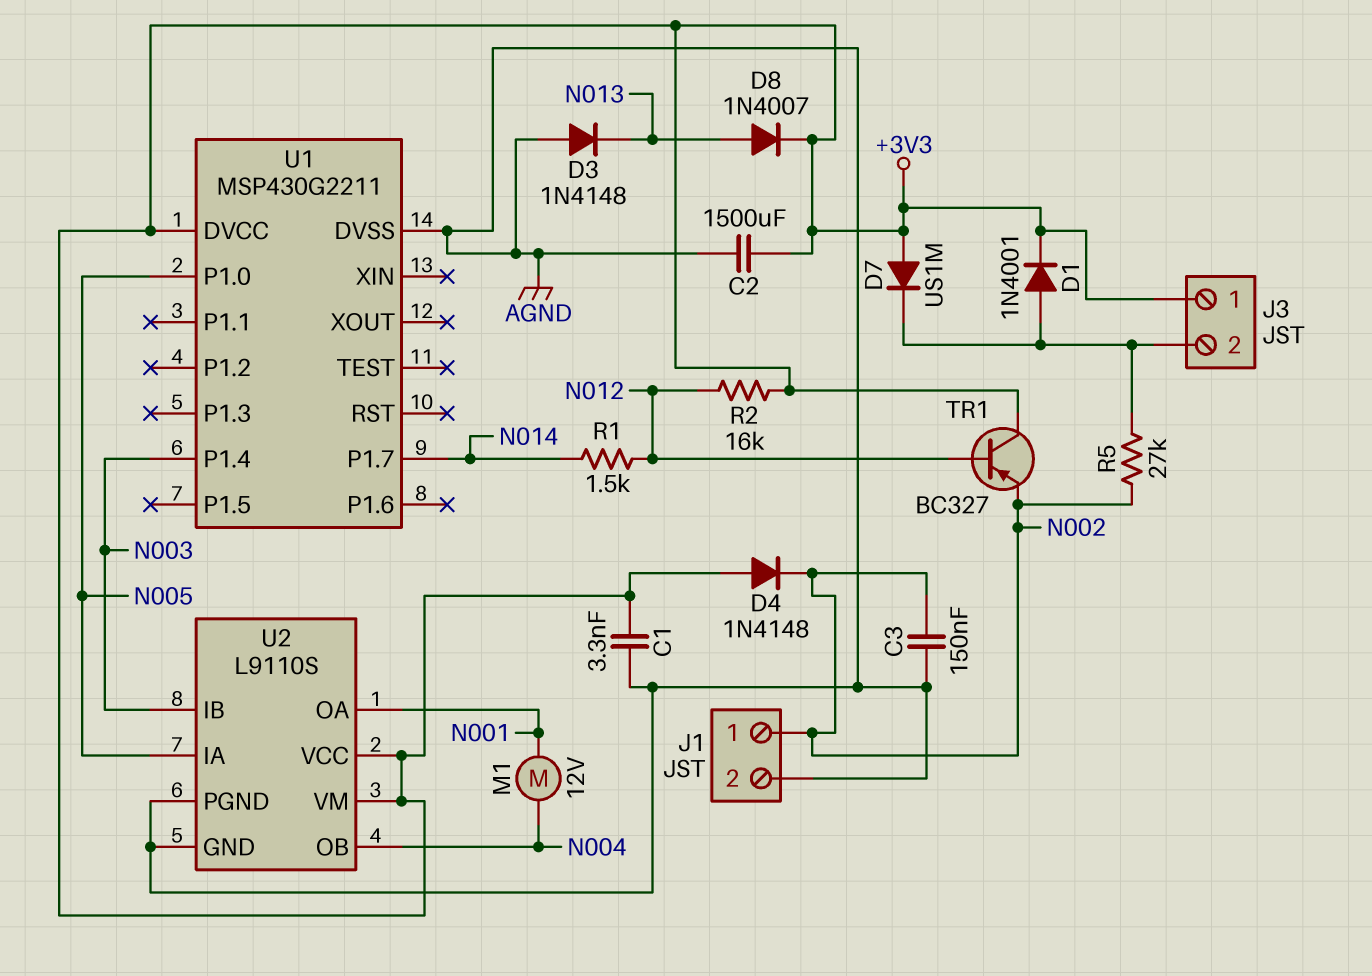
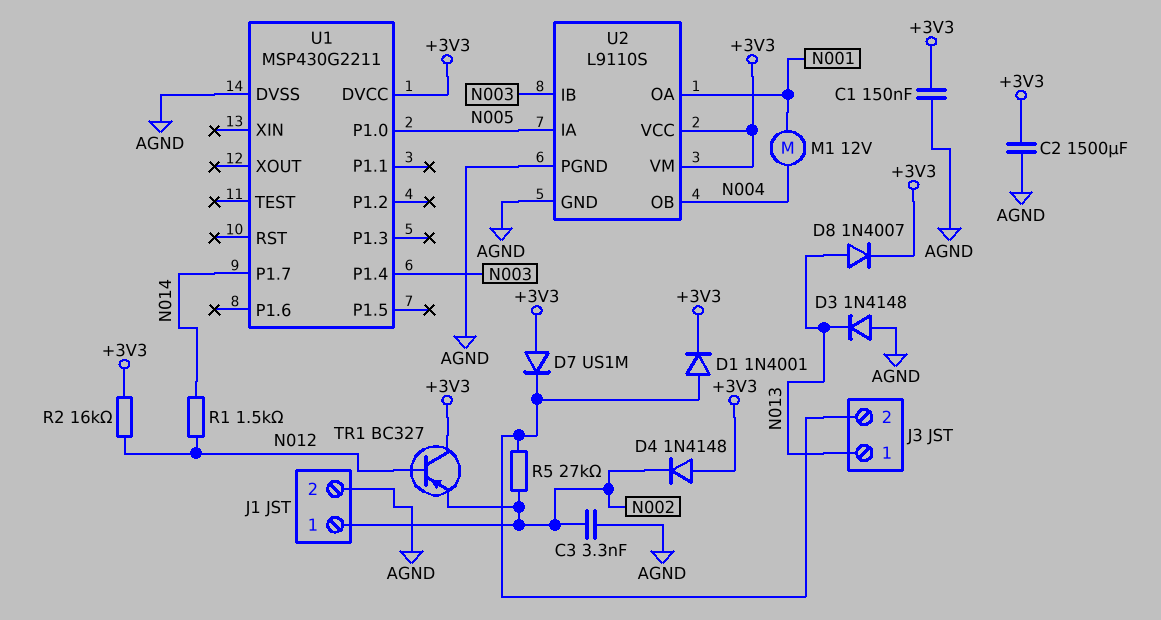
C1: 3.3nF (+3V3, AGND) -> 150nF (+3V3, AGND)
C3: 150nF (AGND, N002) -> 3.3nF (AGND, N002)
J3 pin 1: +3V3 -> N013

